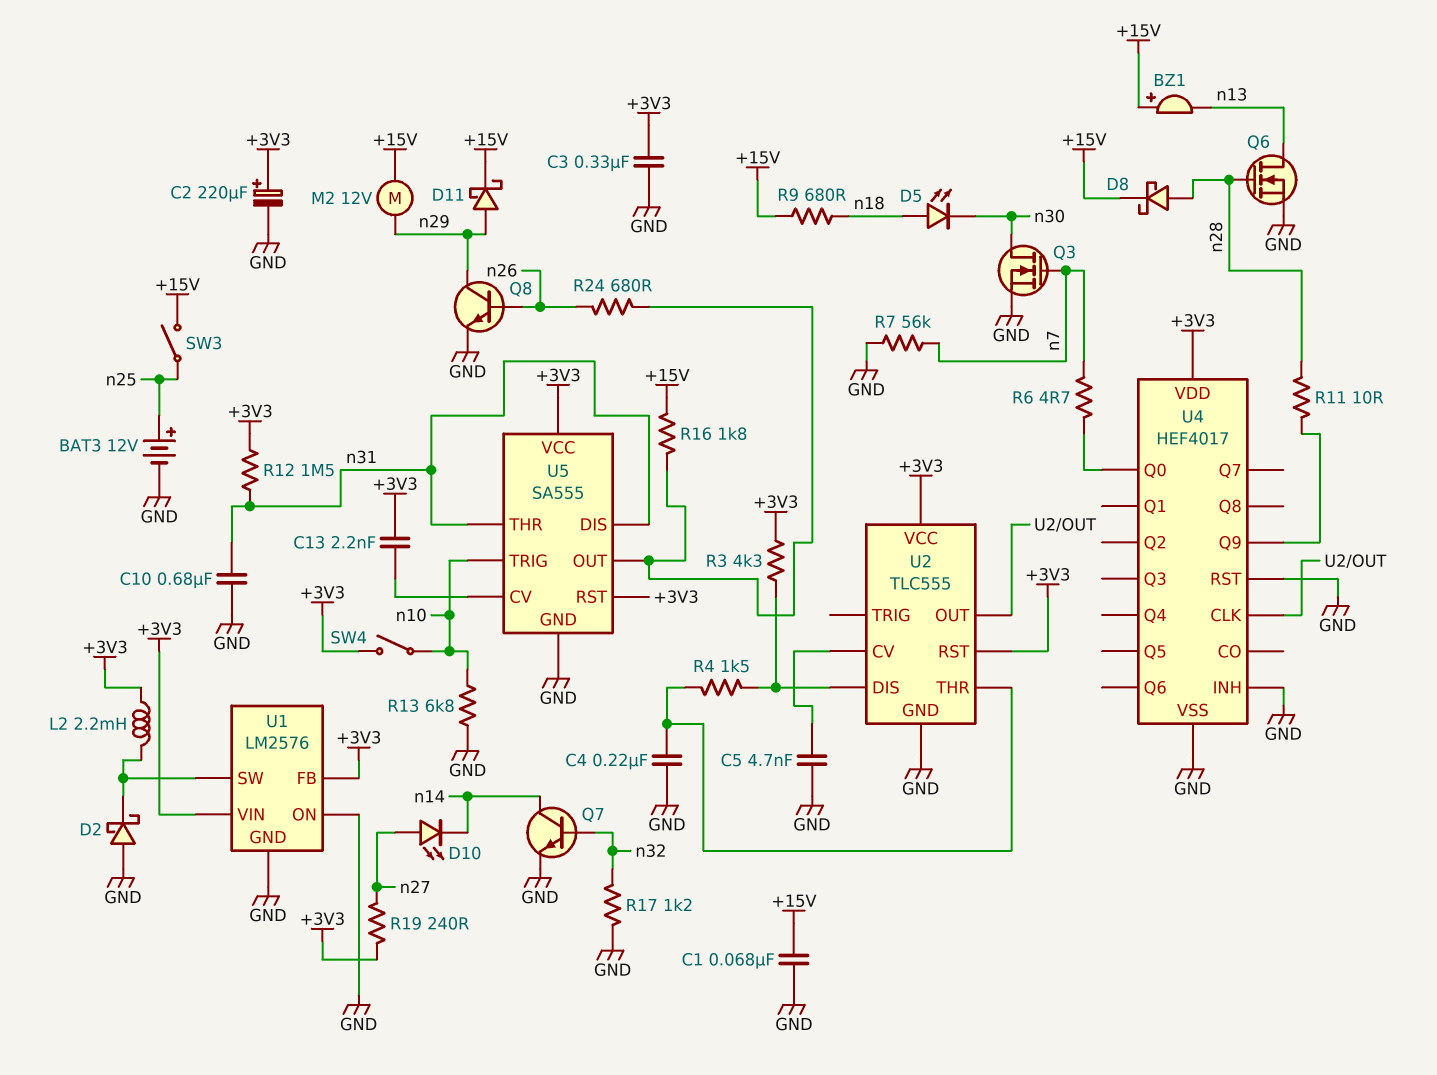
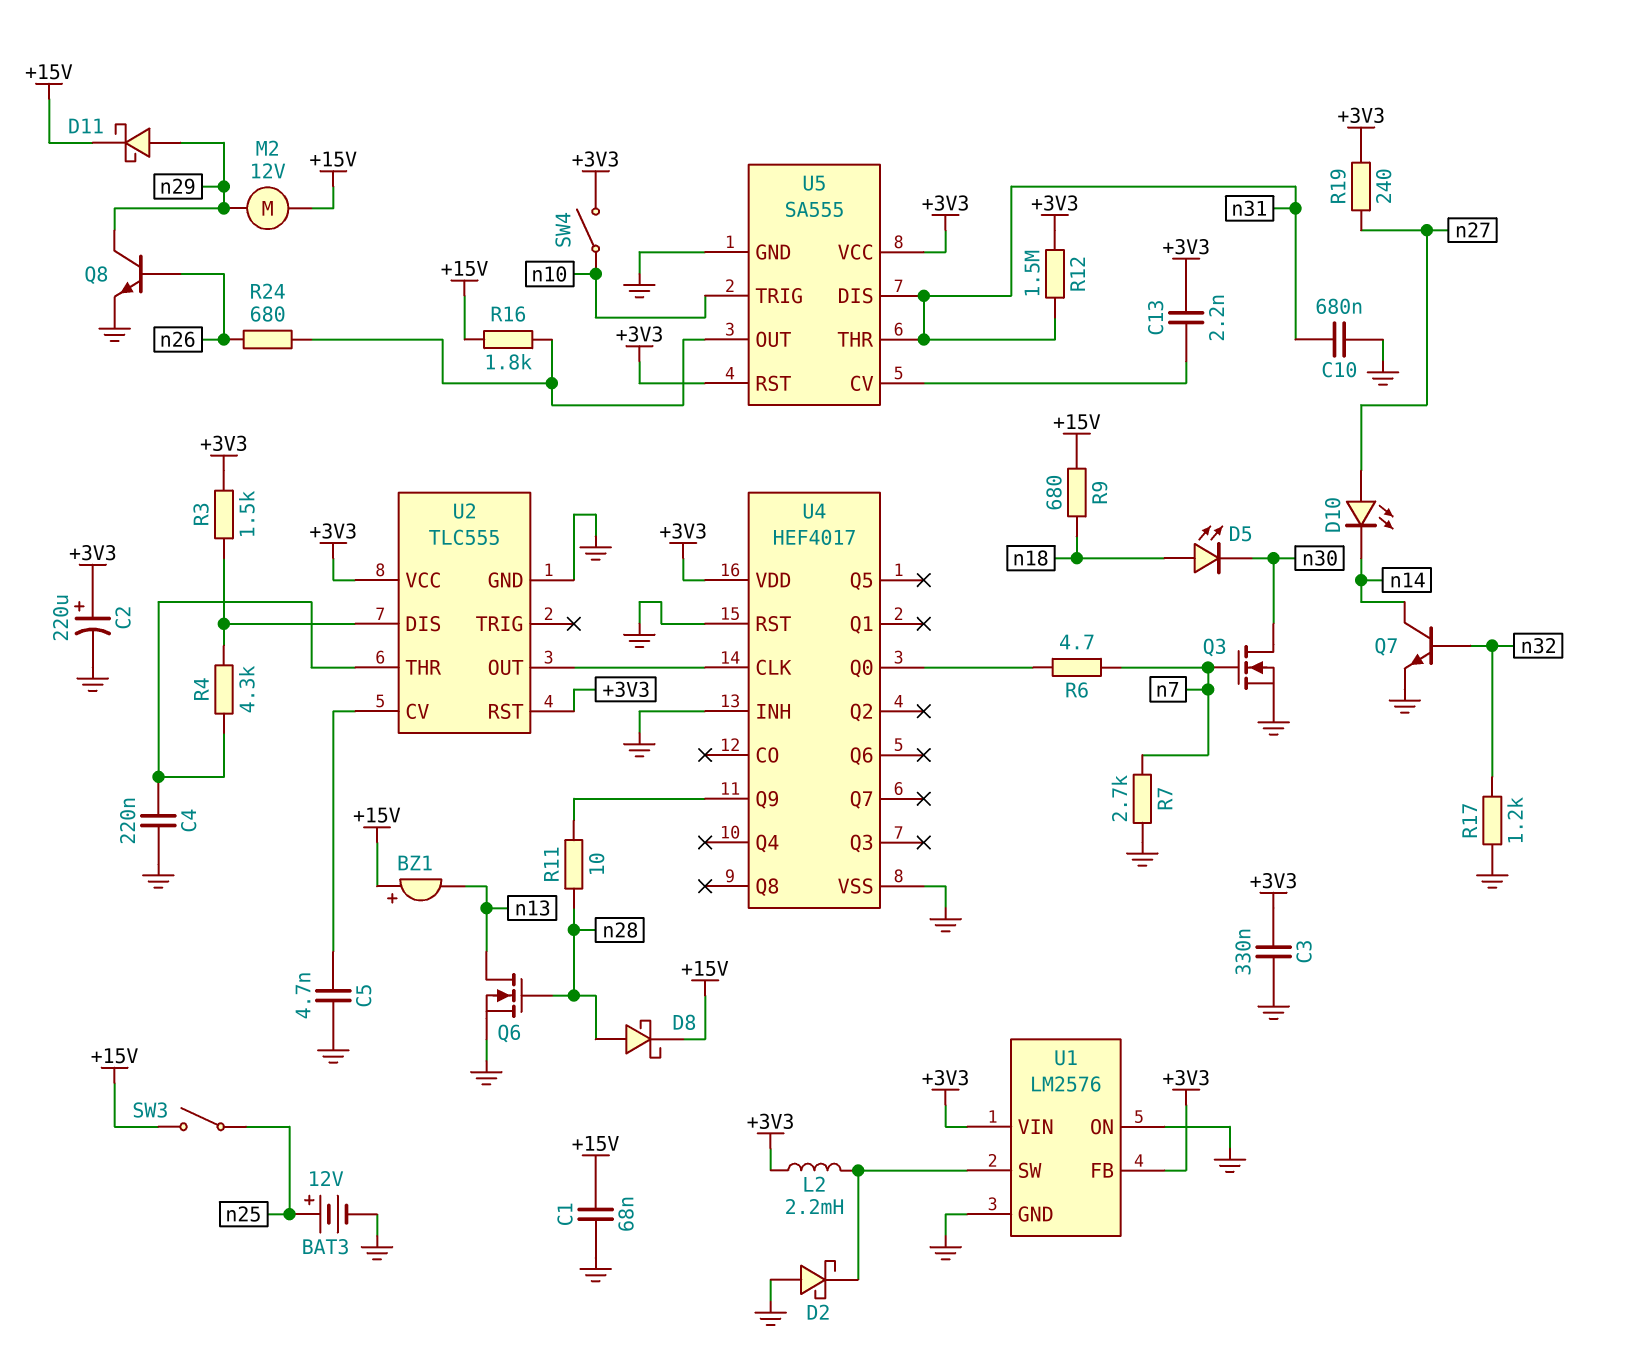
R3: 4.3k (+3V3, U2/DIS) -> 1.5k (+3V3, U2/DIS)
R4: 1.5k (U2/DIS, U2/THR) -> 4.3k (U2/DIS, U2/THR)
R7: 56k (GND, n7) -> 2.7k (GND, n7)
R13: 6.8k (GND, n10) -> none

